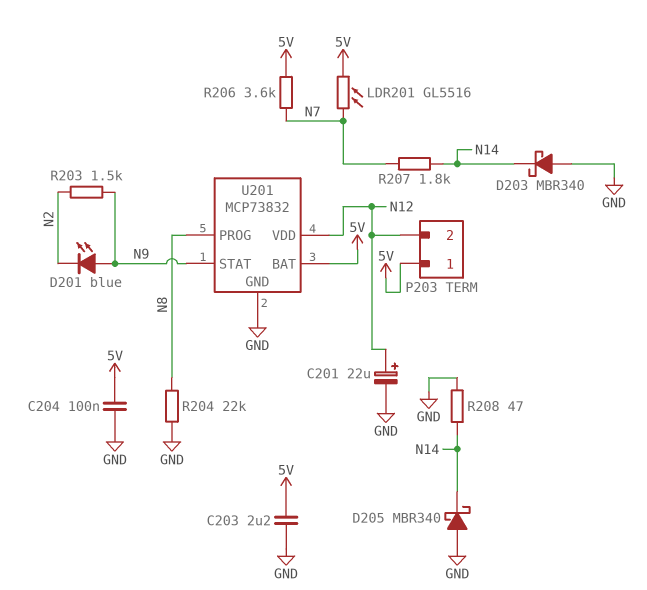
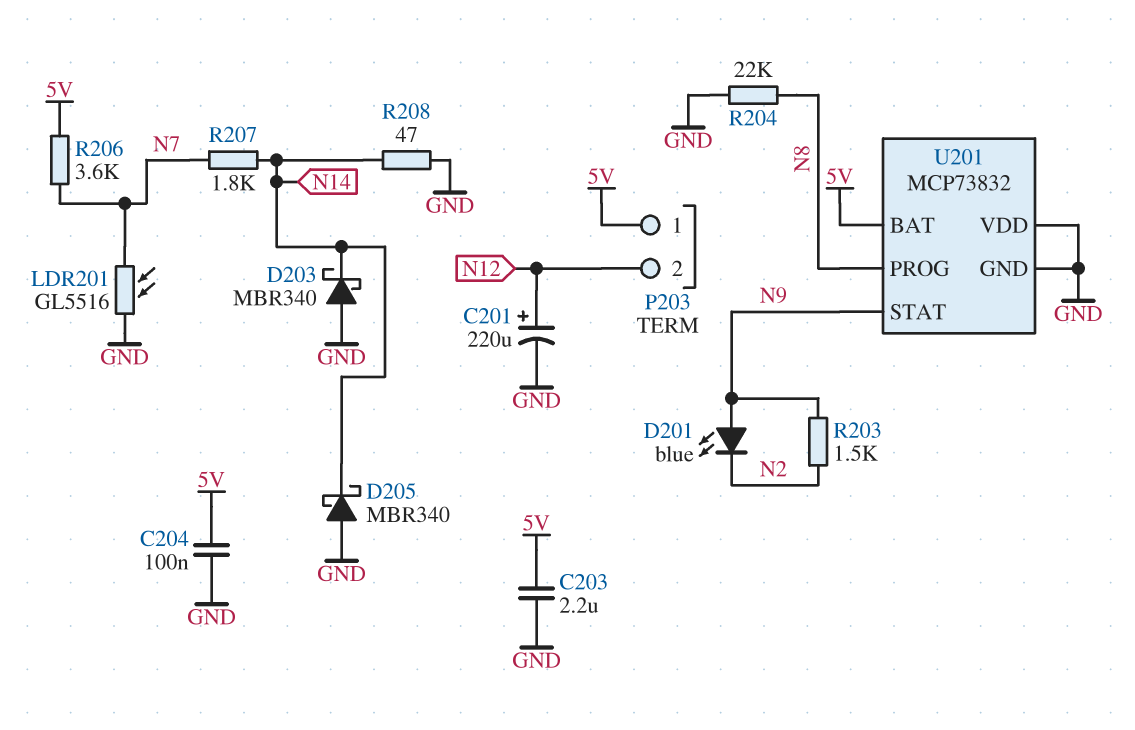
C201: 22uF (plus N12, minus GND) -> 220uF (plus N12, minus GND)
LDR201: GL5516 (5V, N7) -> GL5516 (GND, N7)
U201 pin VDD: N12 -> GND

